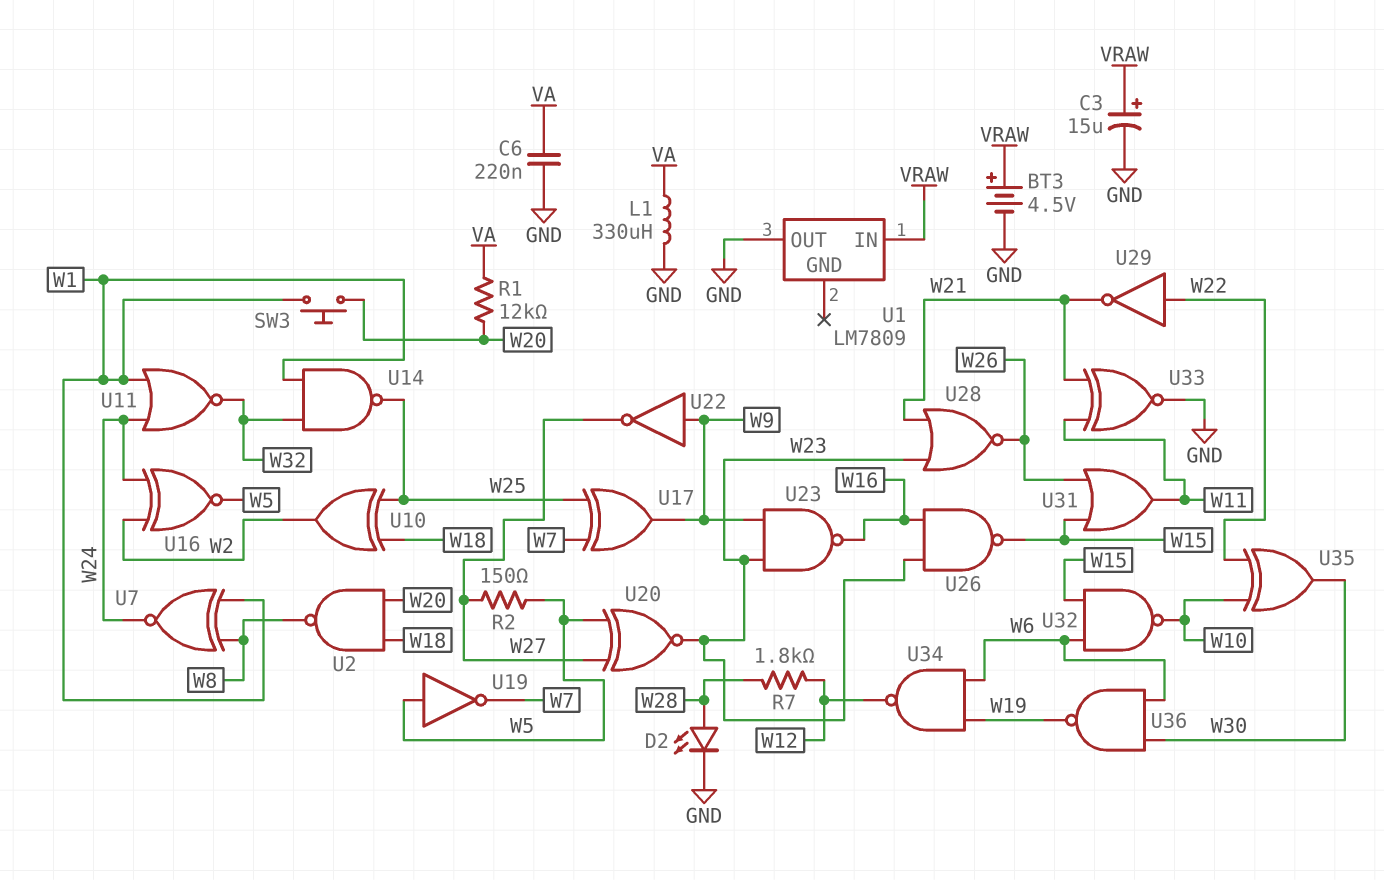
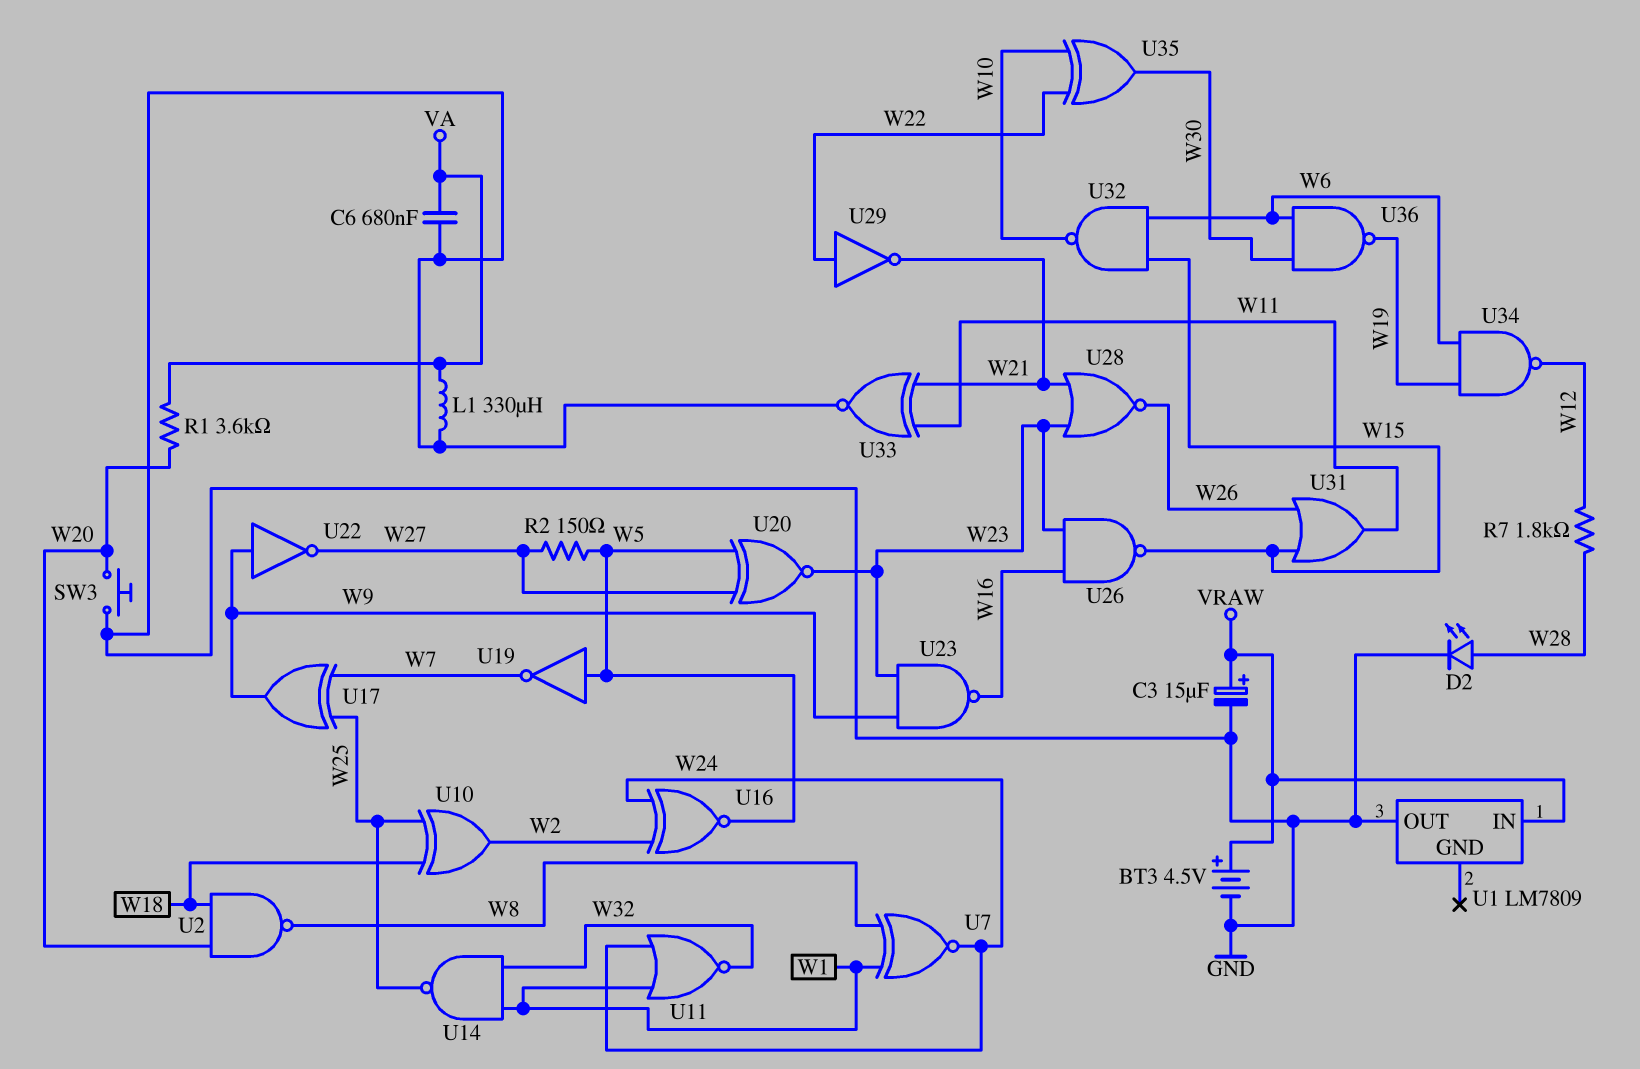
C6: 220nF (GND, VA) -> 680nF (GND, VA)
R1: 12k (VA, W20) -> 3.6k (VA, W20)
SW3: button (W1, W20) -> button (GND, W20)

